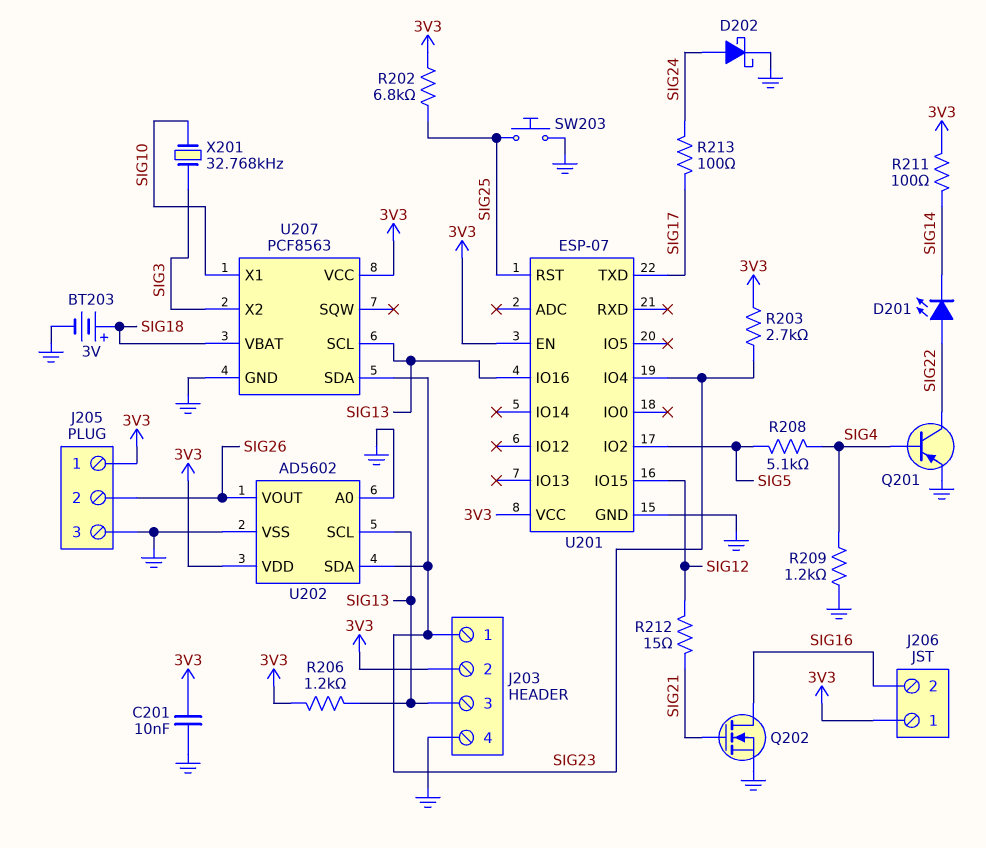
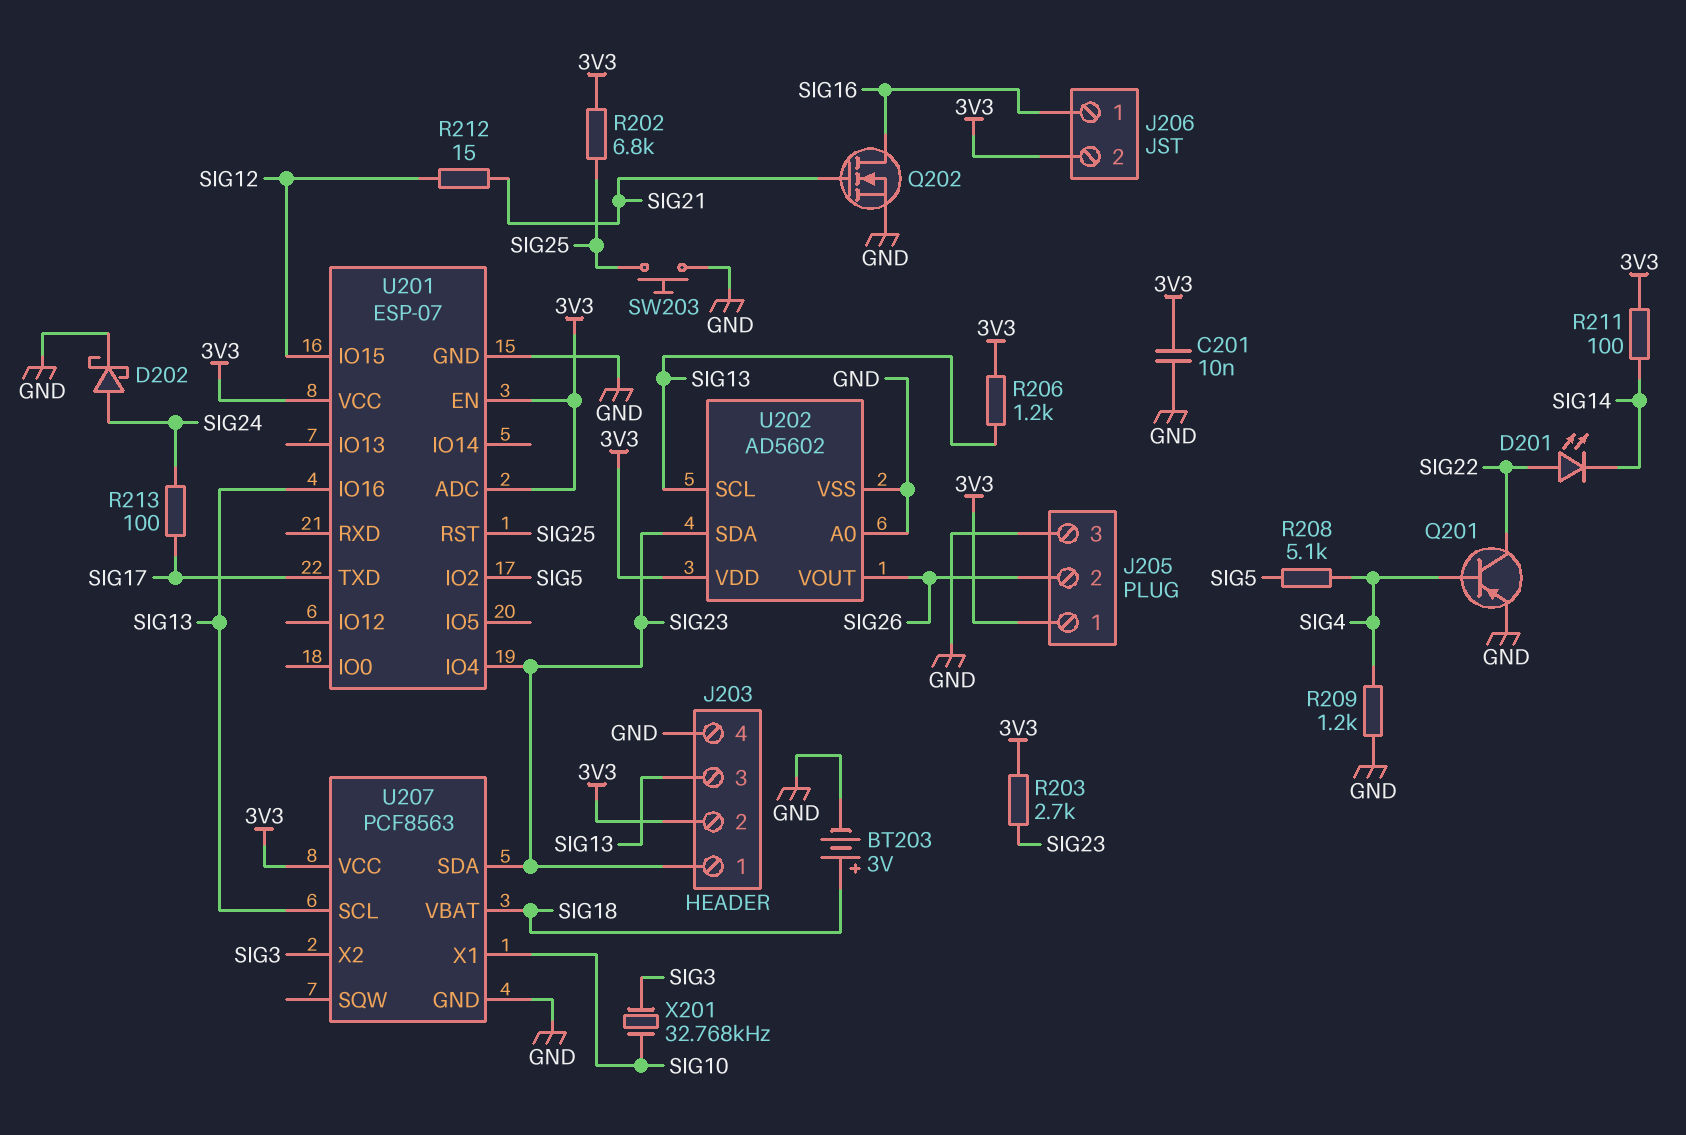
J206 pin 1: 3V3 -> SIG16
J206 pin 2: SIG16 -> 3V3
U201 pin ADC: none -> 3V3

